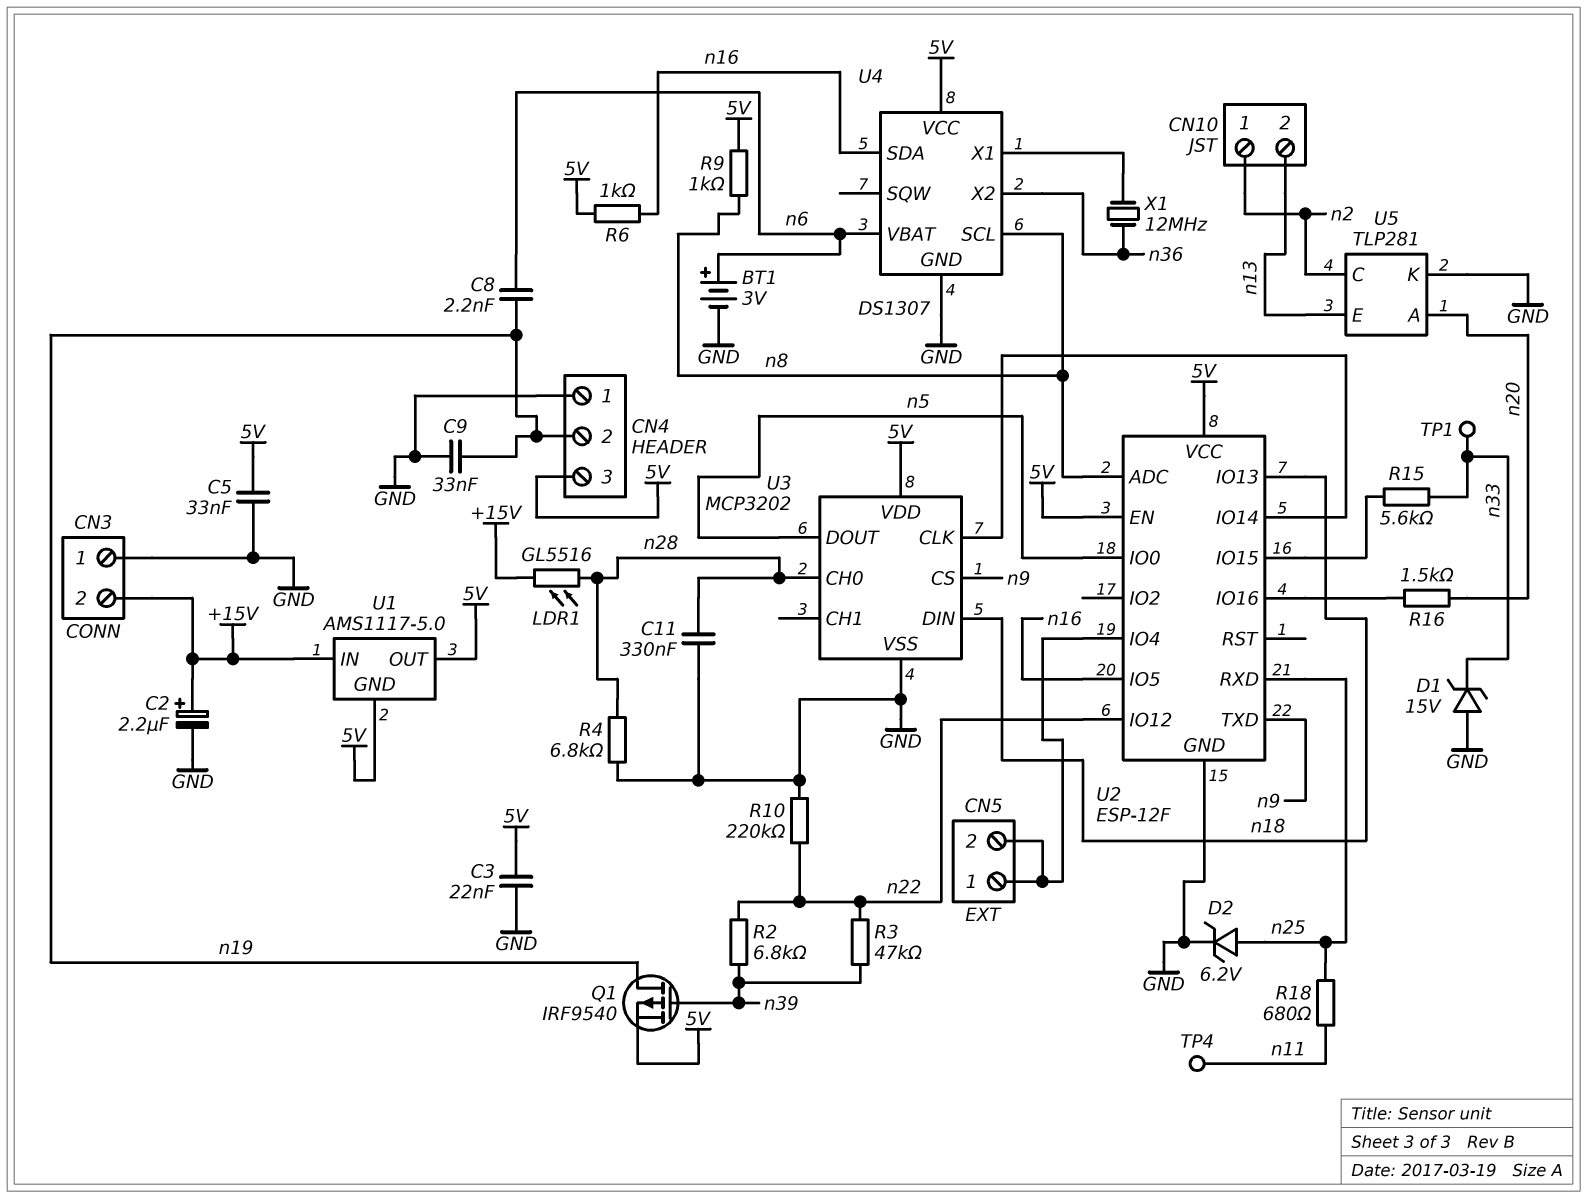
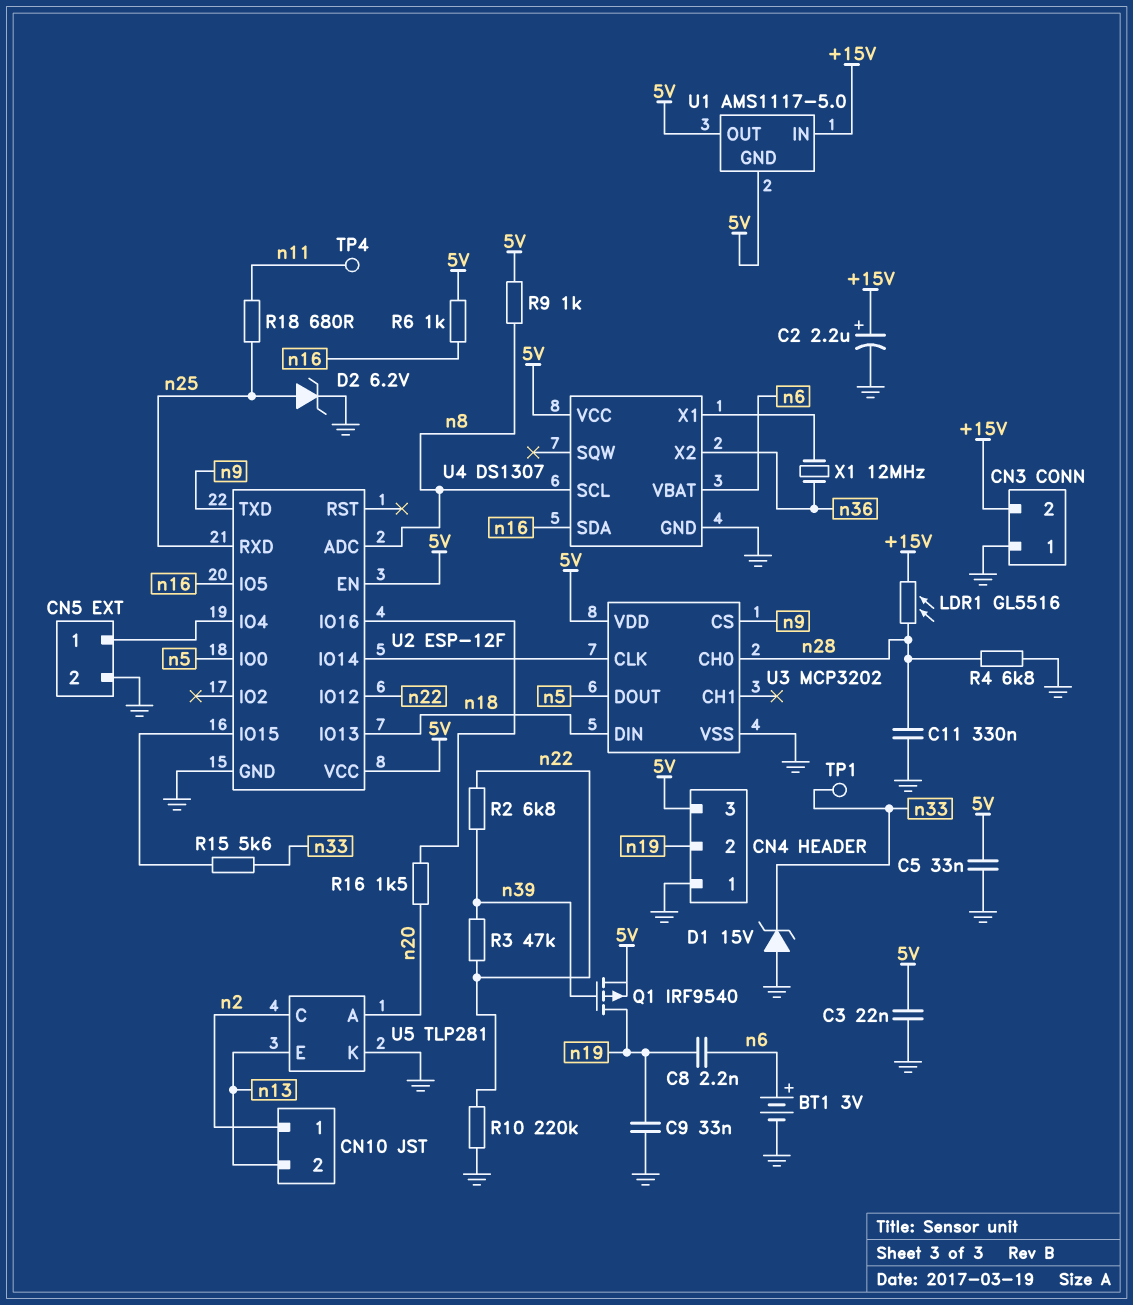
CN5 pin 2: CN5/1 -> GND

